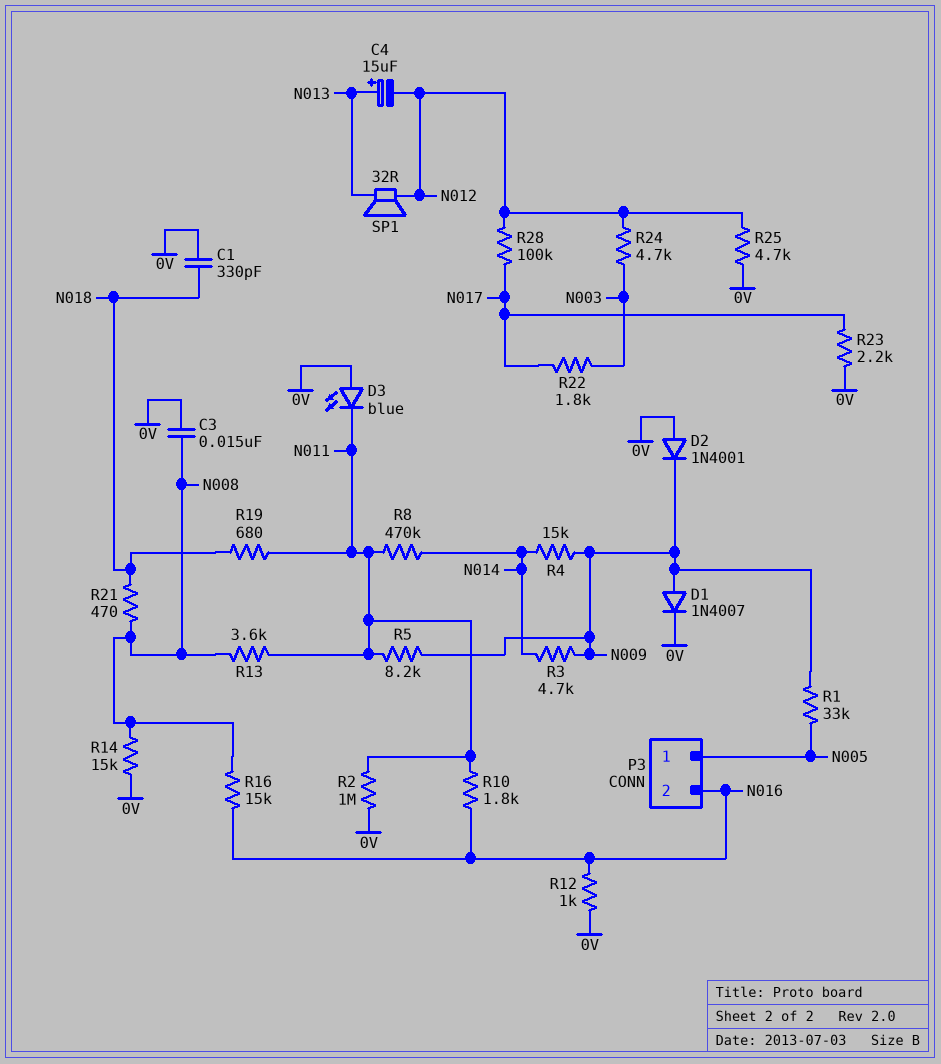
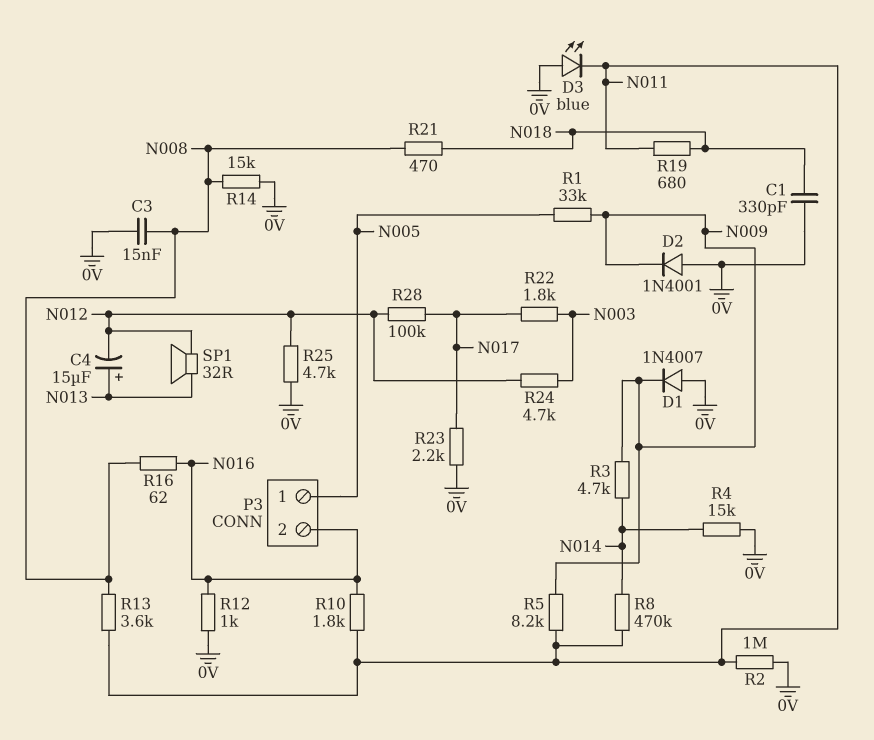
D1: diode 1N4007 (A N009, K 0V) -> diode 1N4007 (A 0V, K N009)
R4: 15k (N009, N014) -> 15k (0V, N014)
R16: 15k (N008, N016) -> 62 (N008, N016)

